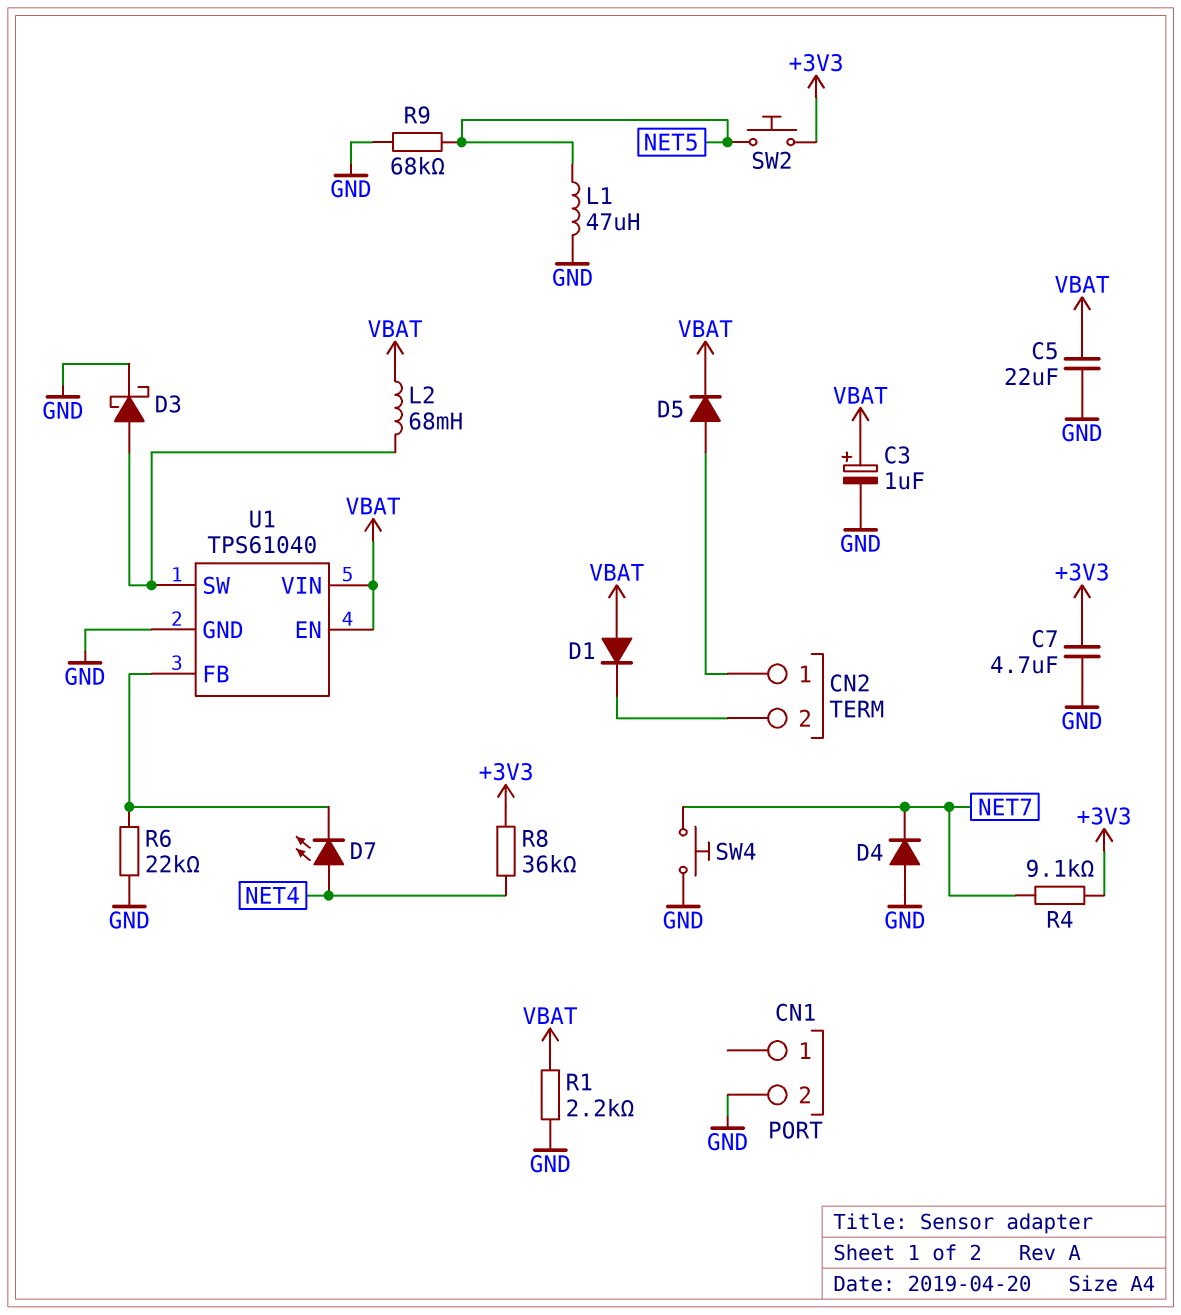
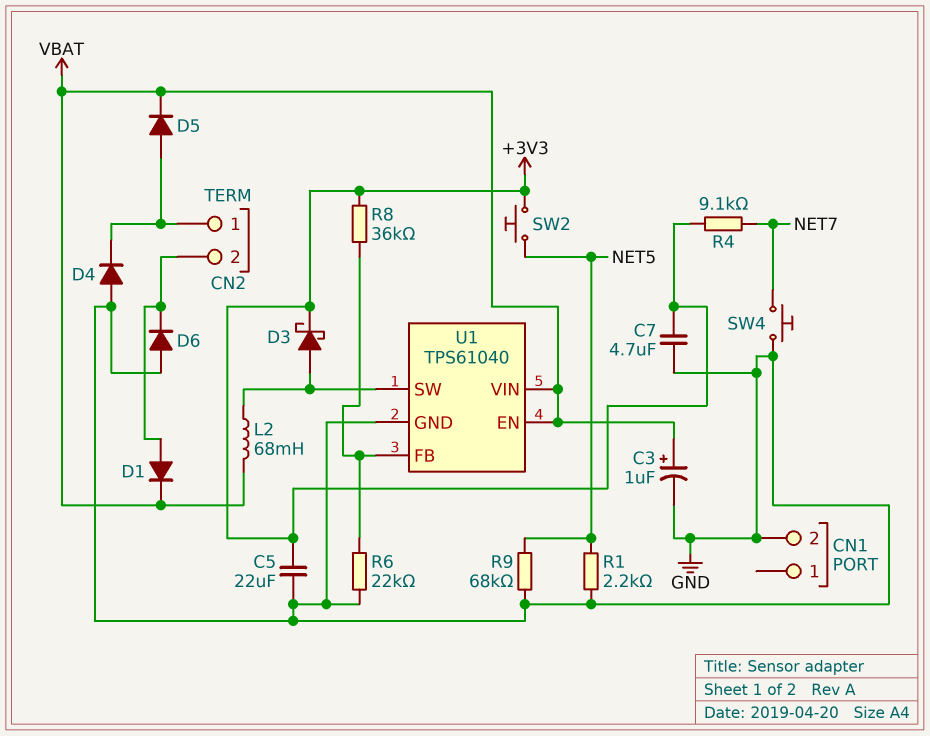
C5: 22uF (GND, VBAT) -> 22uF (+3V3, GND)
D1: diode (A VBAT, K CN2/2) -> diode (A CN2/2, K VBAT)
D3: schottky (A U1/SW, K GND) -> schottky (A U1/SW, K +3V3)
D4: diode (A GND, K NET7) -> diode (A GND, K CN2/1)
D6: none -> diode (A GND, K CN2/2)
D7: LED (A NET4, K U1/FB) -> none
L1: 47uH (GND, NET5) -> none
R1: 2.2k (GND, VBAT) -> 2.2k (GND, NET5)
R8: 36k (+3V3, NET4) -> 36k (+3V3, U1/FB)

